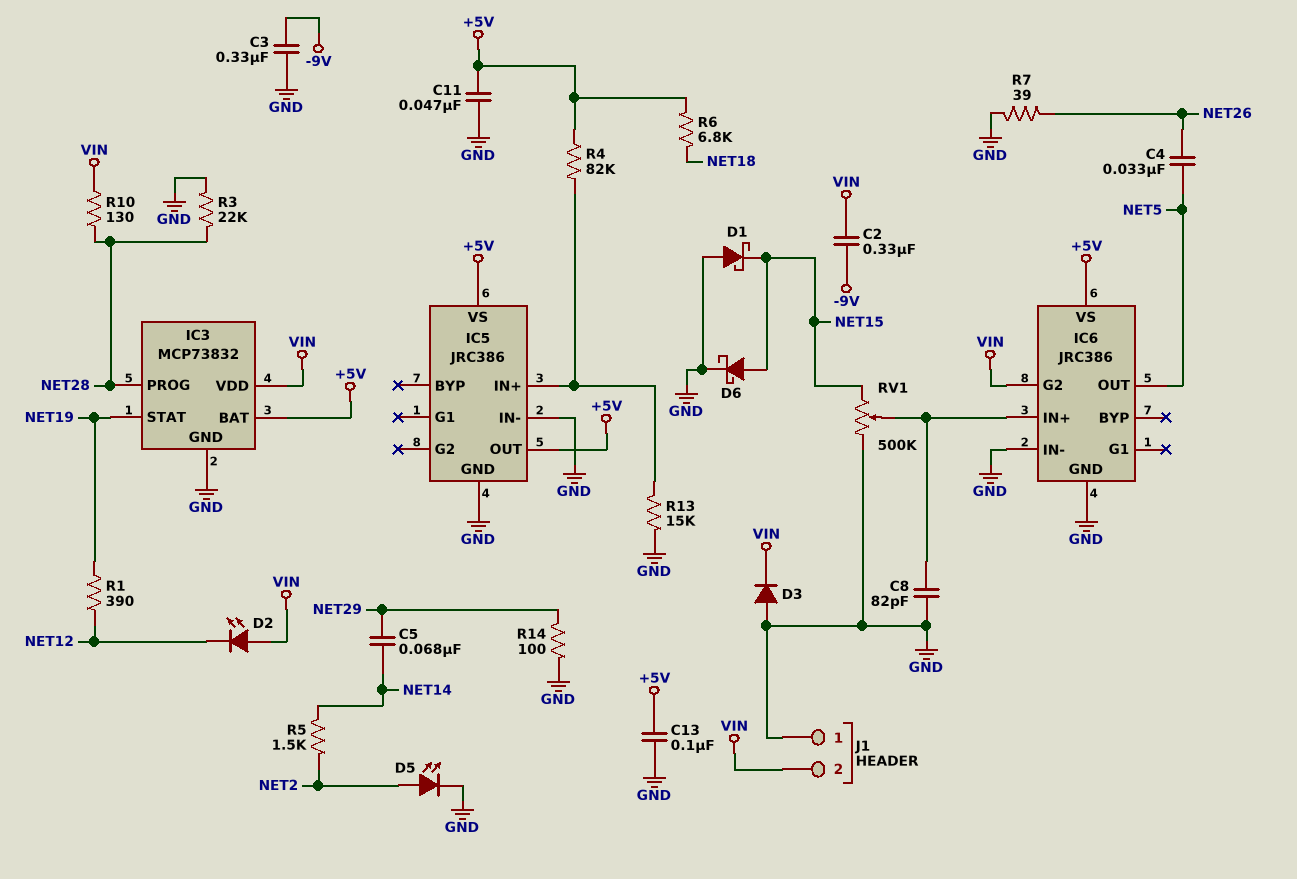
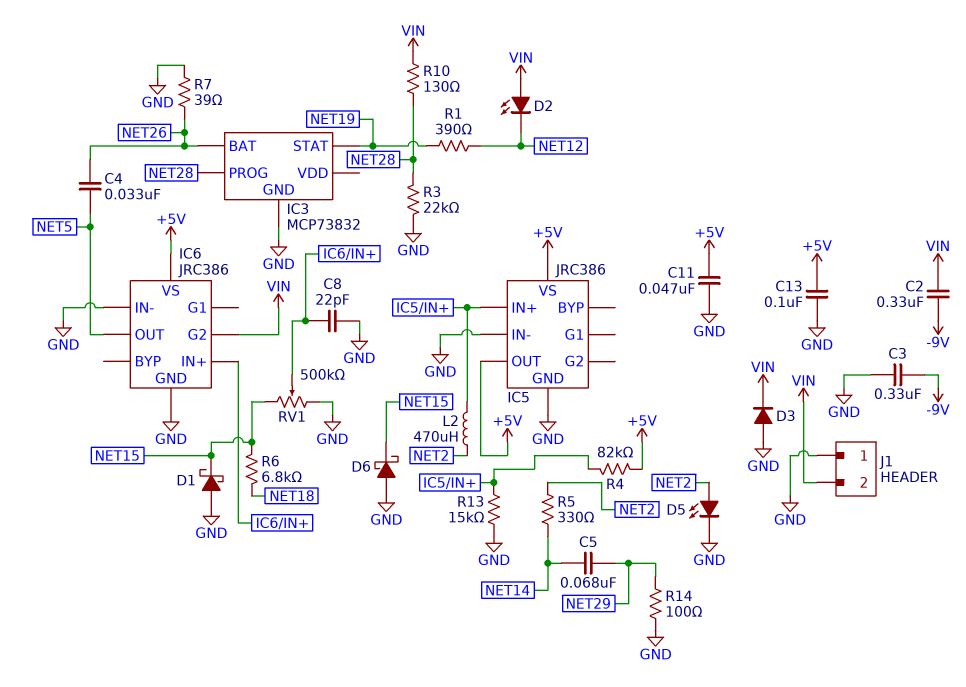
C8: 82pF (GND, IC6/IN+) -> 22pF (GND, IC6/IN+)
D6: schottky (A NET15, K GND) -> schottky (A GND, K NET15)
IC3 pin BAT: +5V -> NET26
IC3 pin VDD: VIN -> none
L2: none -> 470uH (IC5/IN+, NET2)
R5: 1.5k (NET2, NET14) -> 330 (NET2, NET14)
R6: 6.8k (+5V, NET18) -> 6.8k (NET15, NET18)

